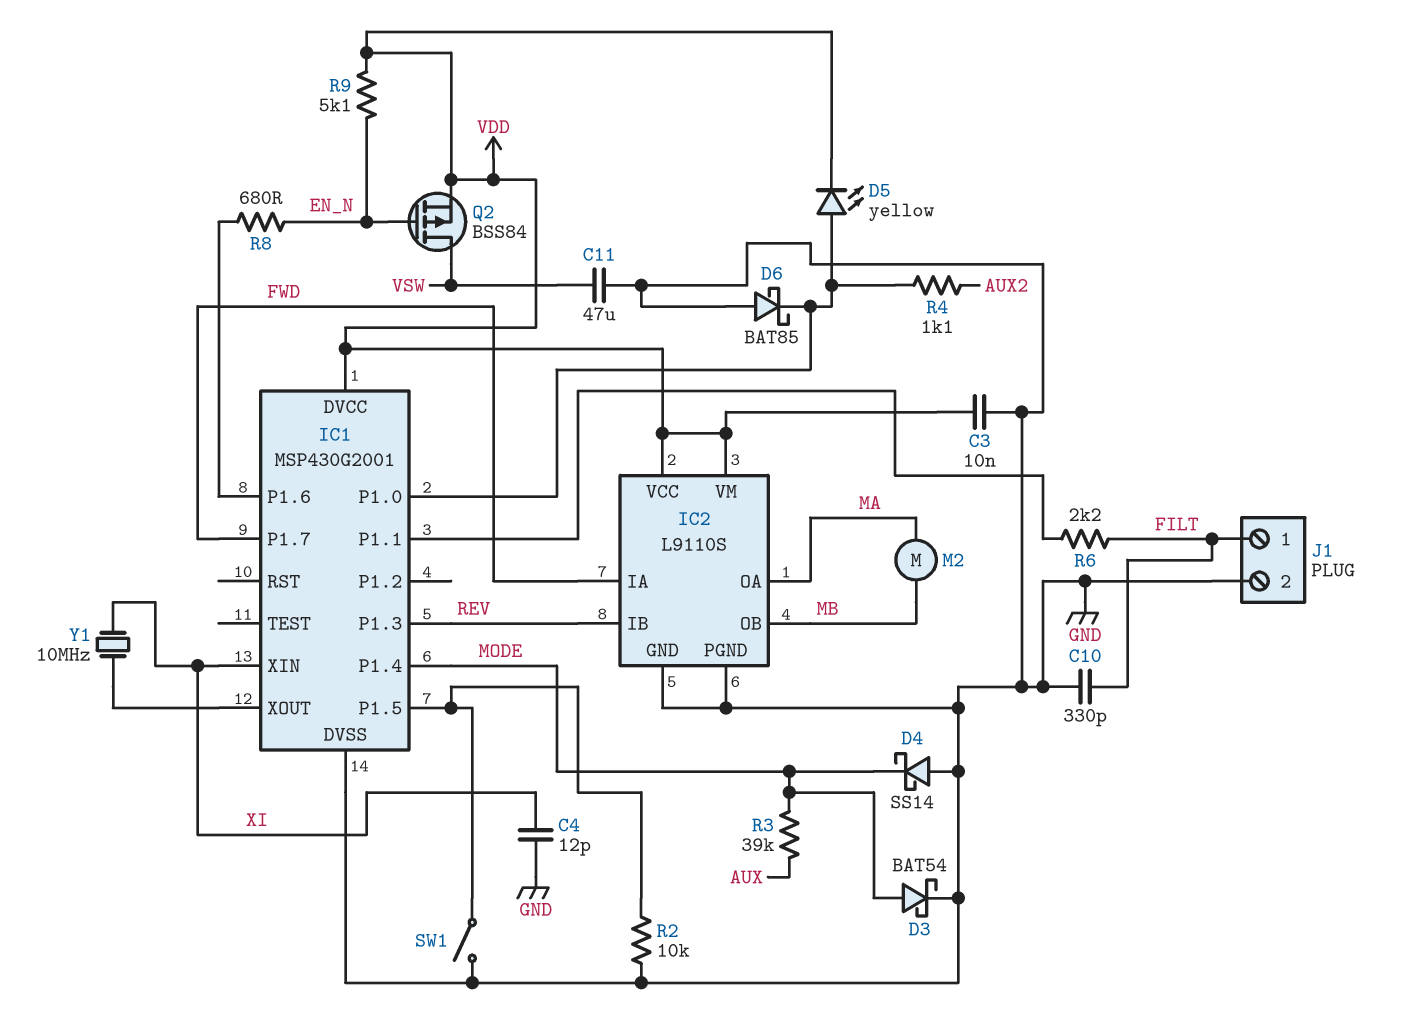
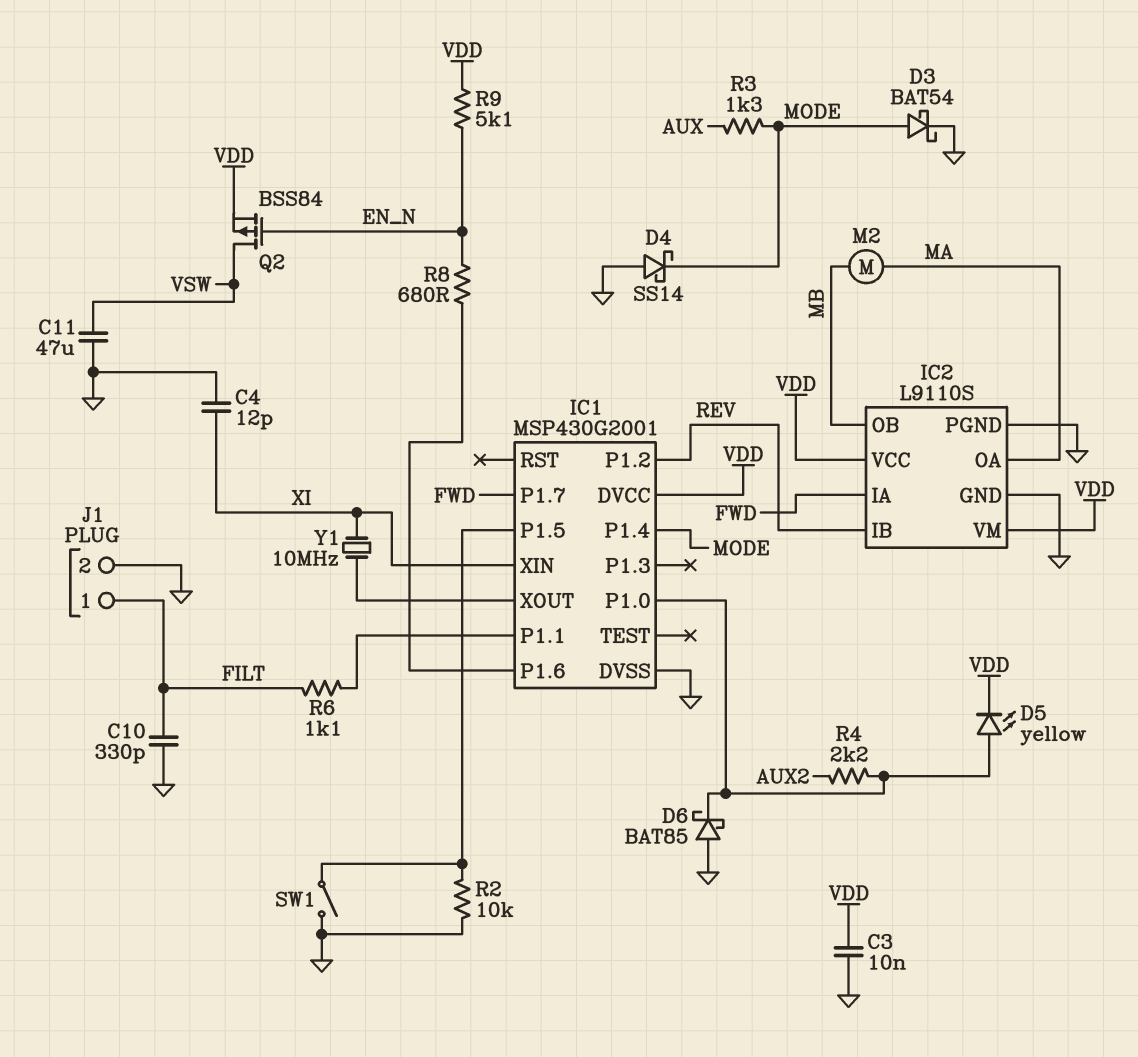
IC1 pin P1.2: none -> REV
IC1 pin P1.3: REV -> none
R3: 39k (AUX, MODE) -> 1.3k (AUX, MODE)
R4: 1.1k (AUX2, IC1/P1.0) -> 2.2k (AUX2, IC1/P1.0)
R6: 2.2k (FILT, IC1/P1.1) -> 1.1k (FILT, IC1/P1.1)

